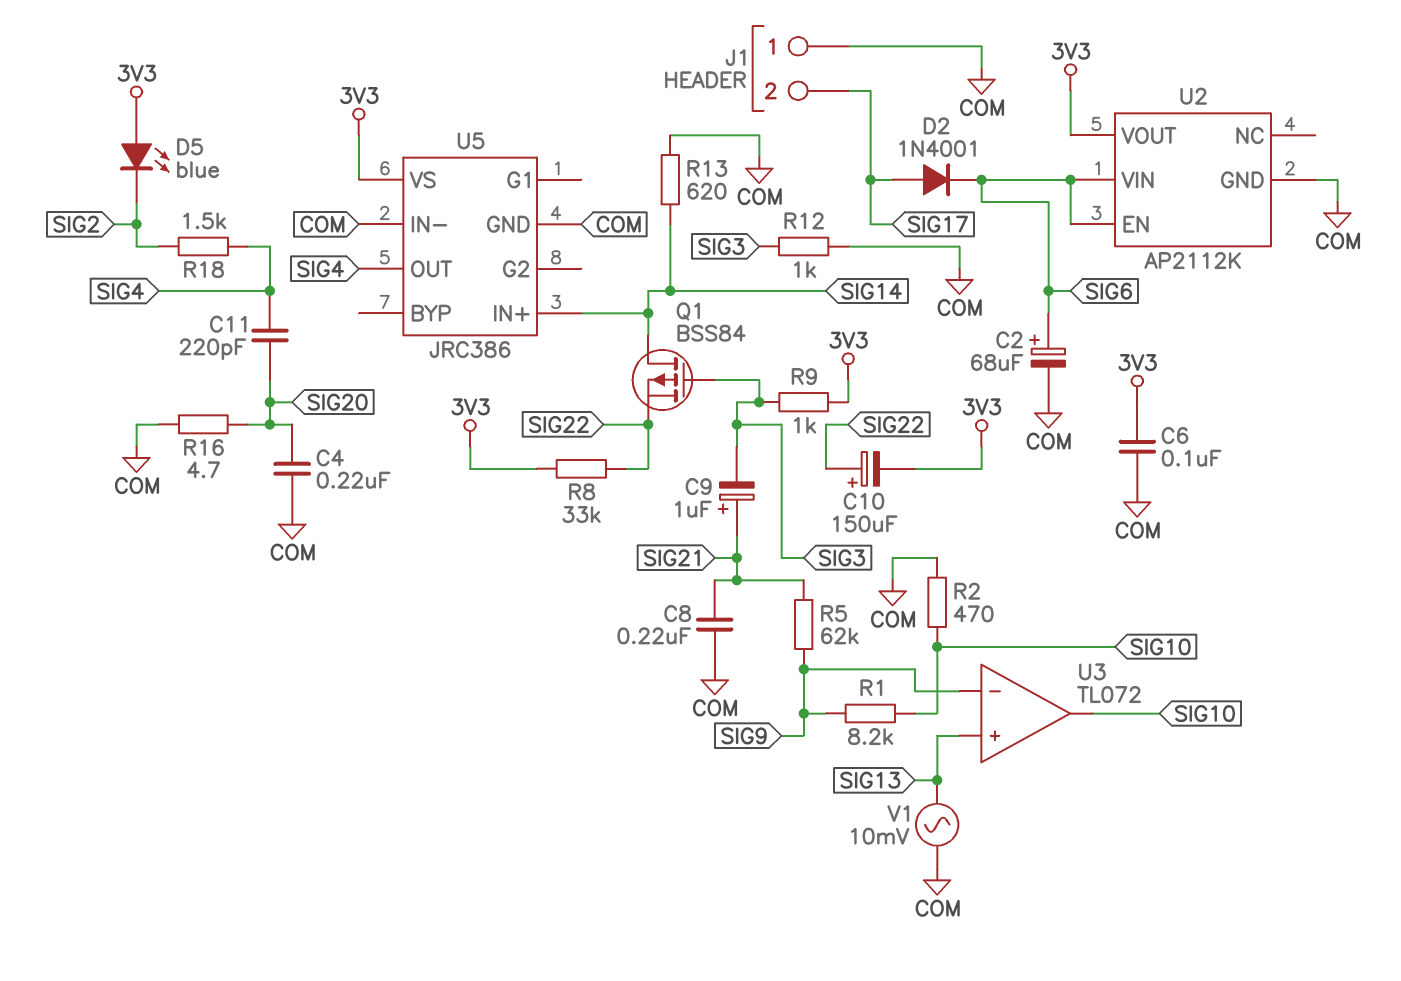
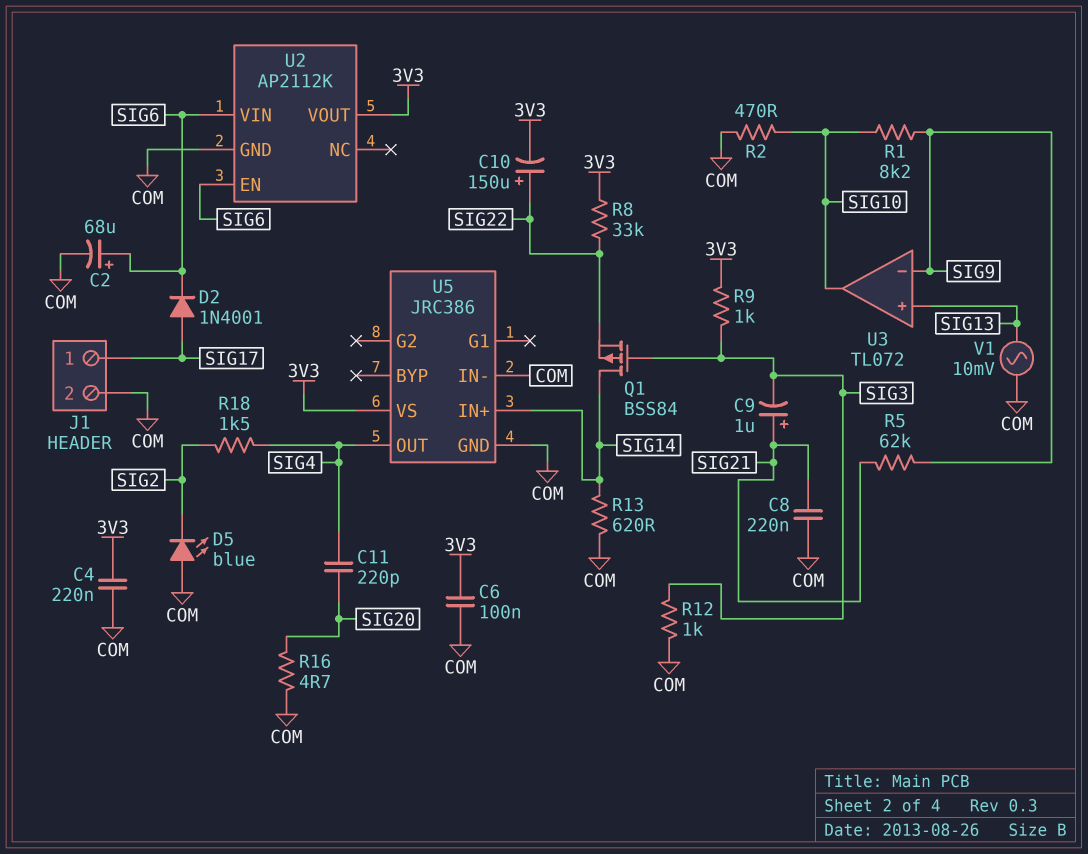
C4: 220nF (COM, SIG20) -> 220nF (3V3, COM)
D5: LED blue (A 3V3, K SIG2) -> LED blue (A COM, K SIG2)
J1 pin 1: COM -> SIG17
J1 pin 2: SIG17 -> COM

